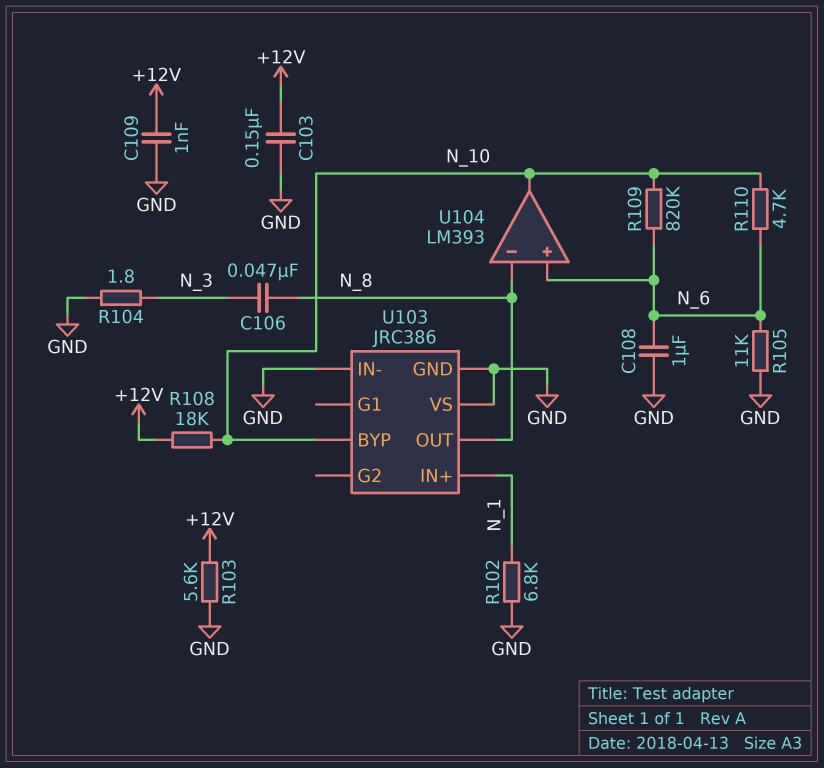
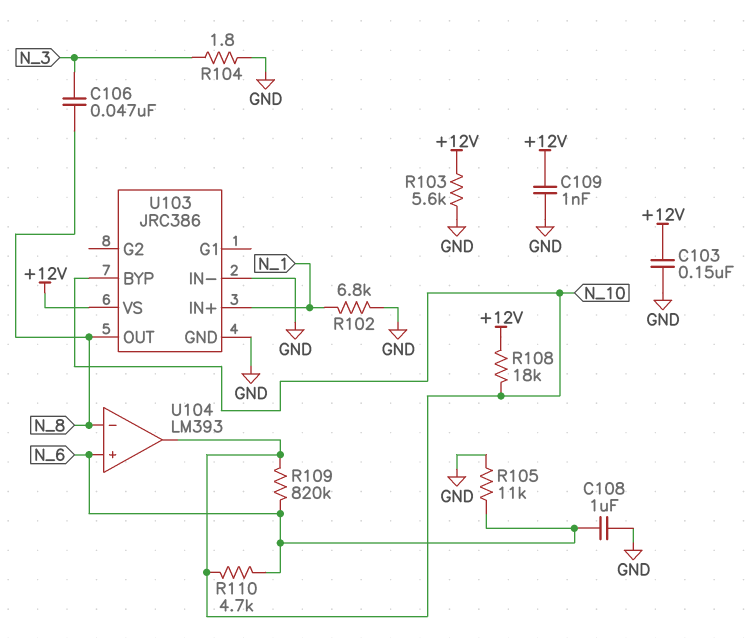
U103 pin VS: GND -> +12V

